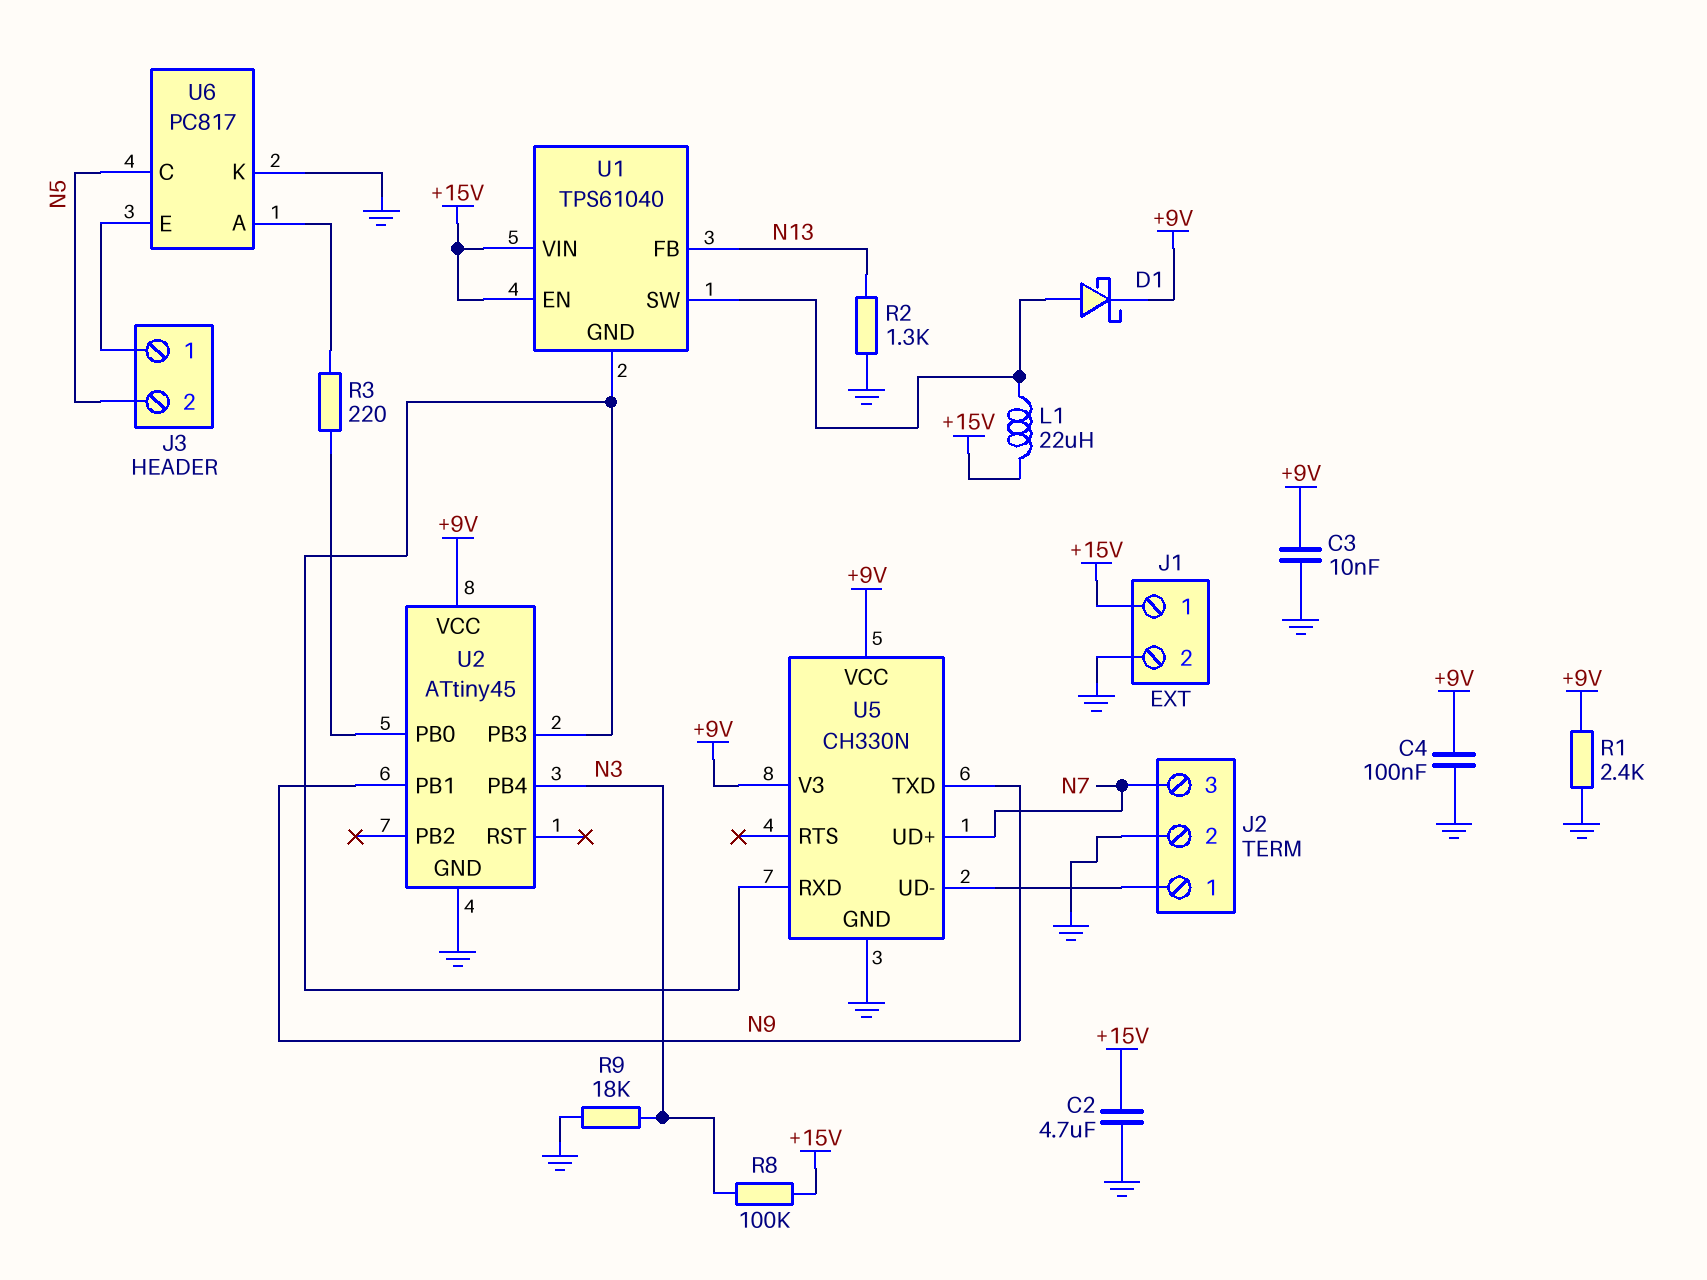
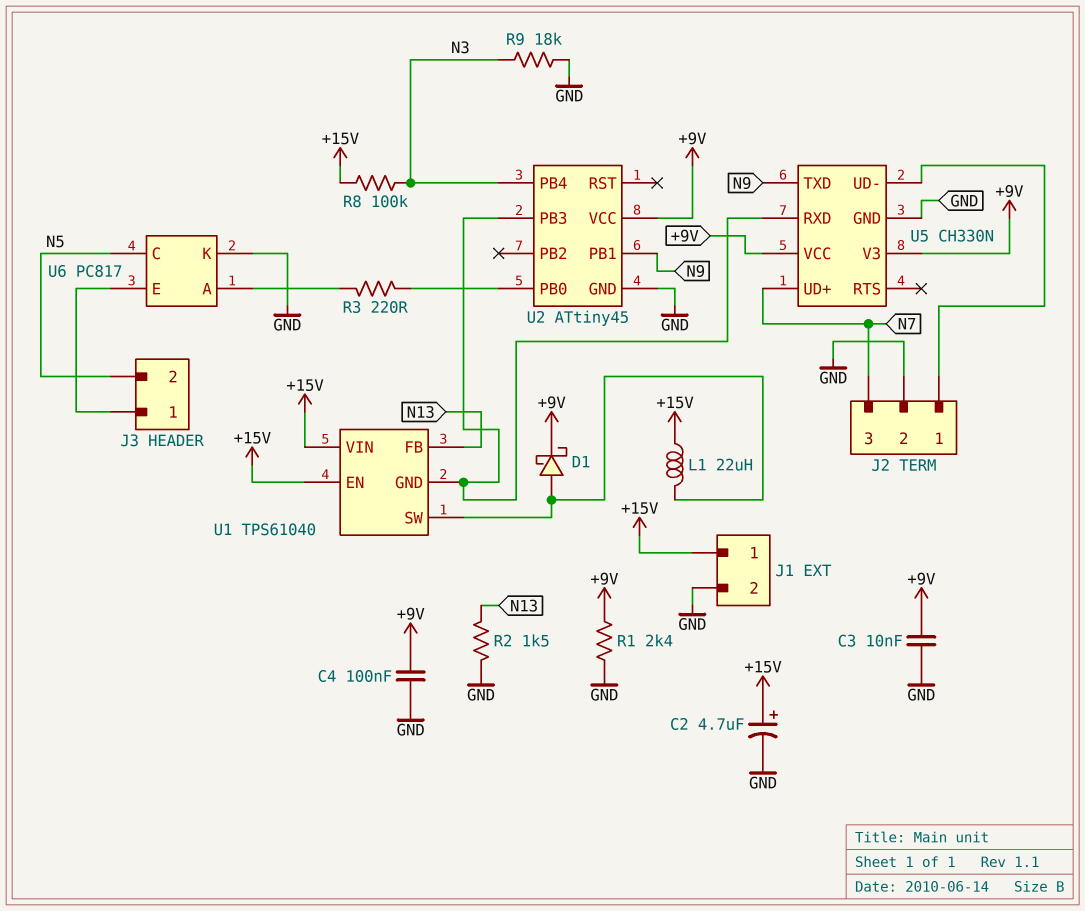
C2: 4.7uF (+15V, GND) -> 4.7uF (plus +15V, minus GND)
R2: 1.3k (GND, N13) -> 1.5k (GND, N13)

